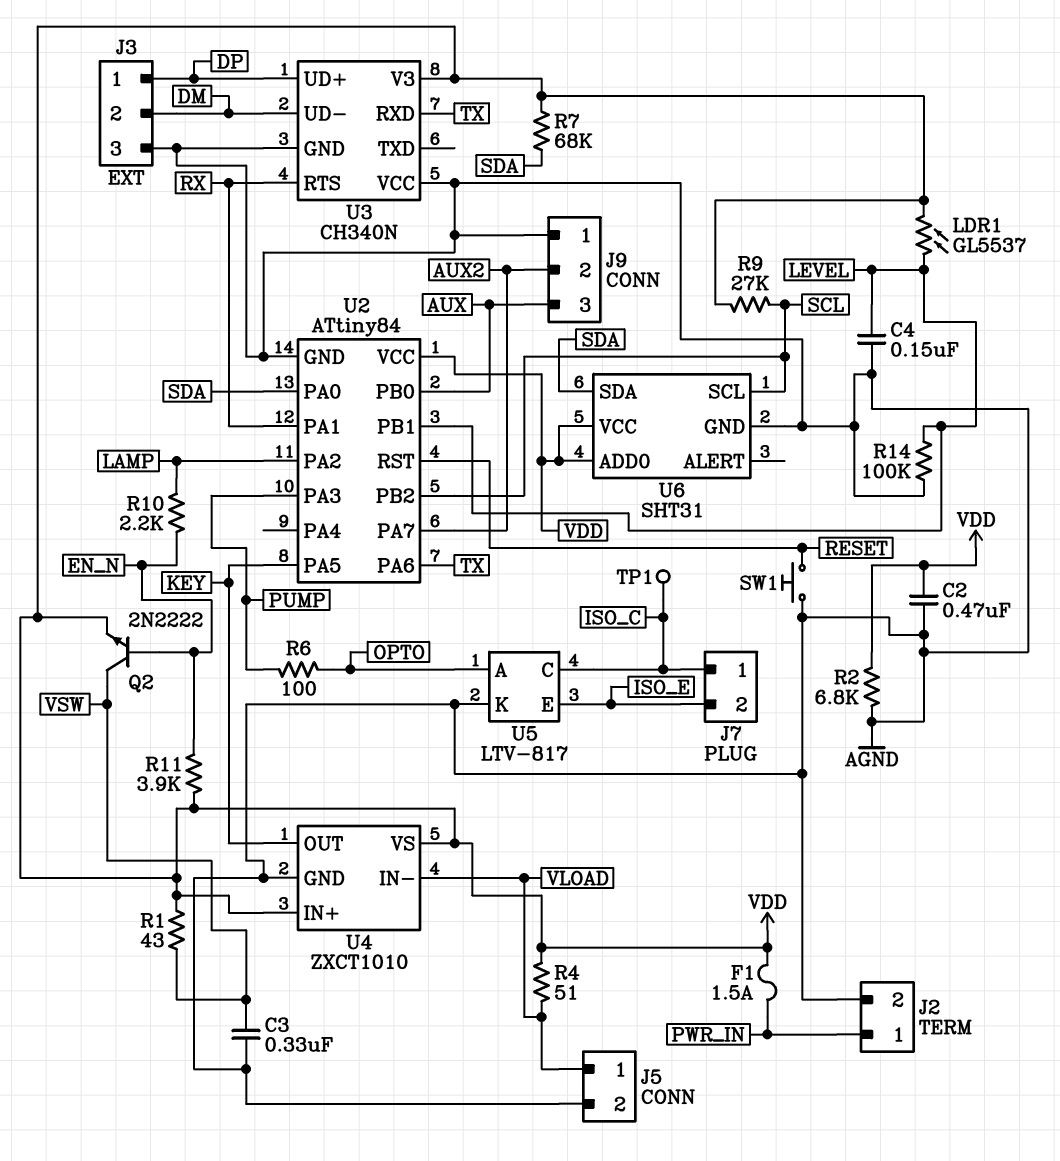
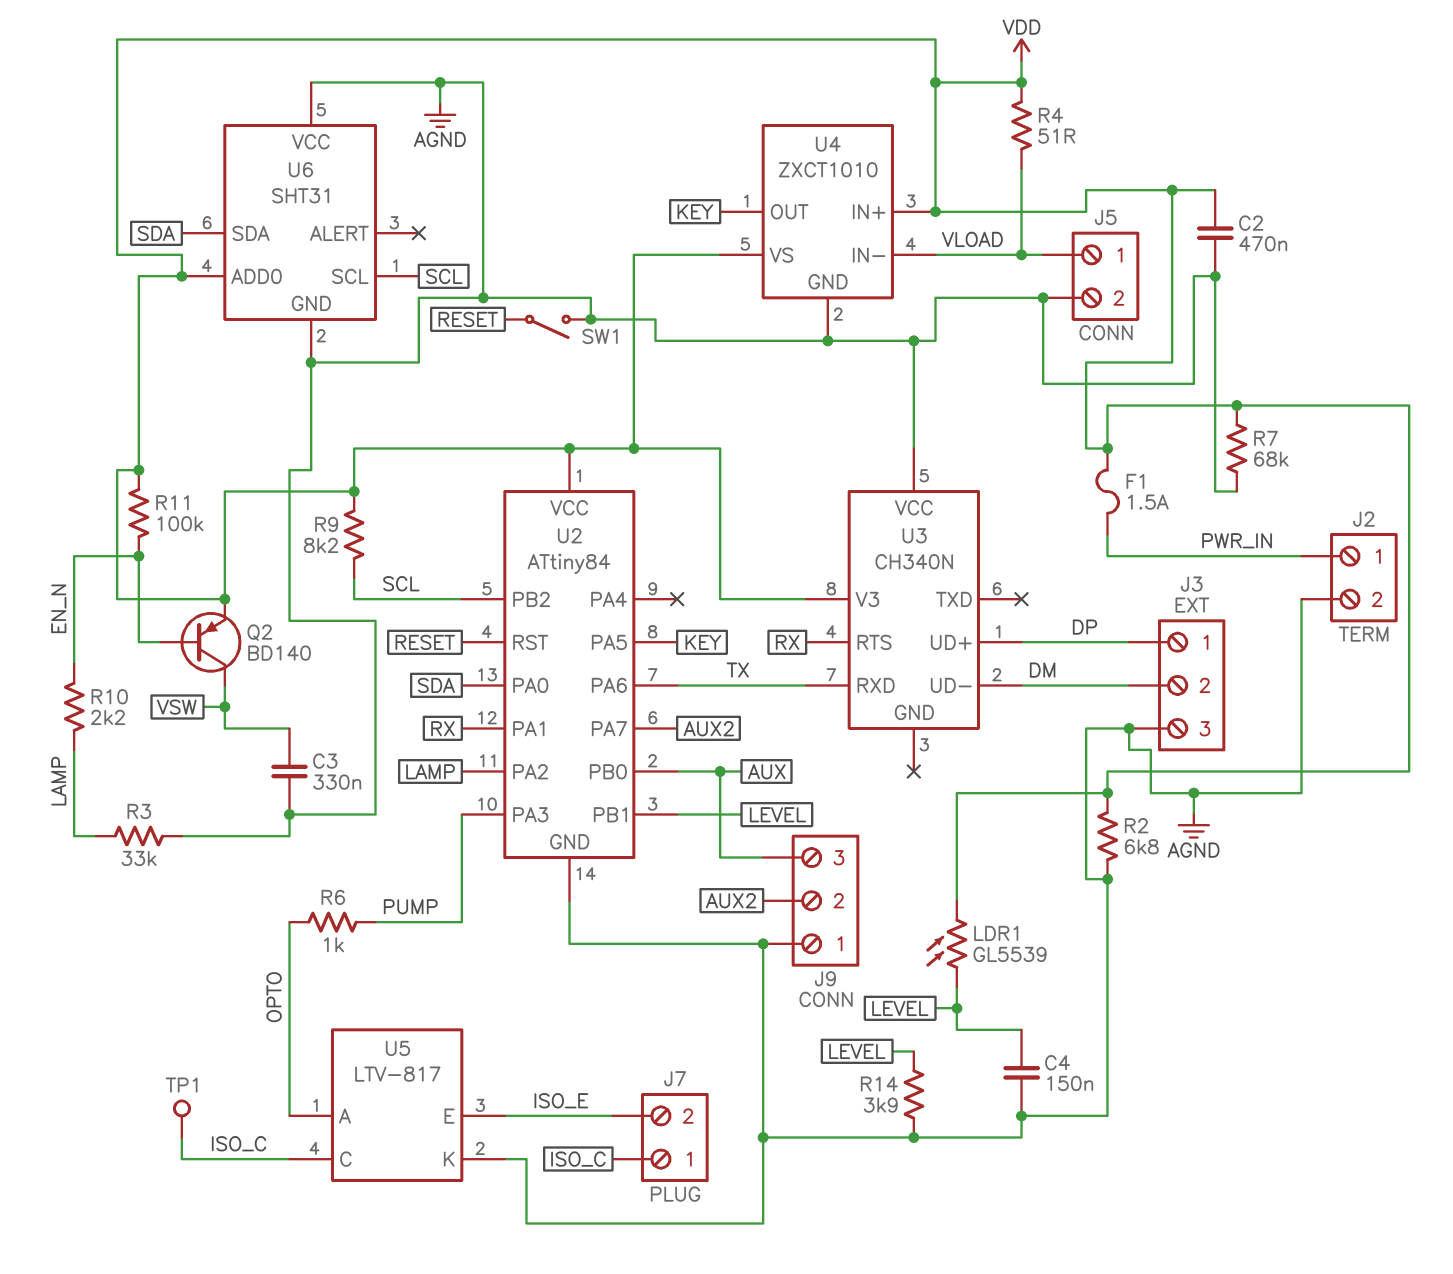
LDR1: GL5537 (LEVEL, VDD) -> GL5539 (LEVEL, VDD)
Q2: NPN 2N2222 (B EN_N, C VSW, E VDD) -> PNP BD140 (B EN_N, C VSW, E VDD)
R1: 43 (VDD, VSW) -> none
R3: none -> 33k (AGND, LAMP)
R6: 100 (OPTO, PUMP) -> 1k (OPTO, PUMP)
R7: 68k (SDA, VDD) -> 68k (AGND, VDD)
R9: 27k (SCL, VDD) -> 8.2k (SCL, VDD)
R11: 3.9k (EN_N, VDD) -> 100k (EN_N, VDD)
R14: 100k (AGND, LEVEL) -> 3.9k (AGND, LEVEL)
SW1: button (AGND, RESET) -> switch (AGND, RESET)
U3 pin GND: AGND -> none
U6 pin VCC: VDD -> AGND

